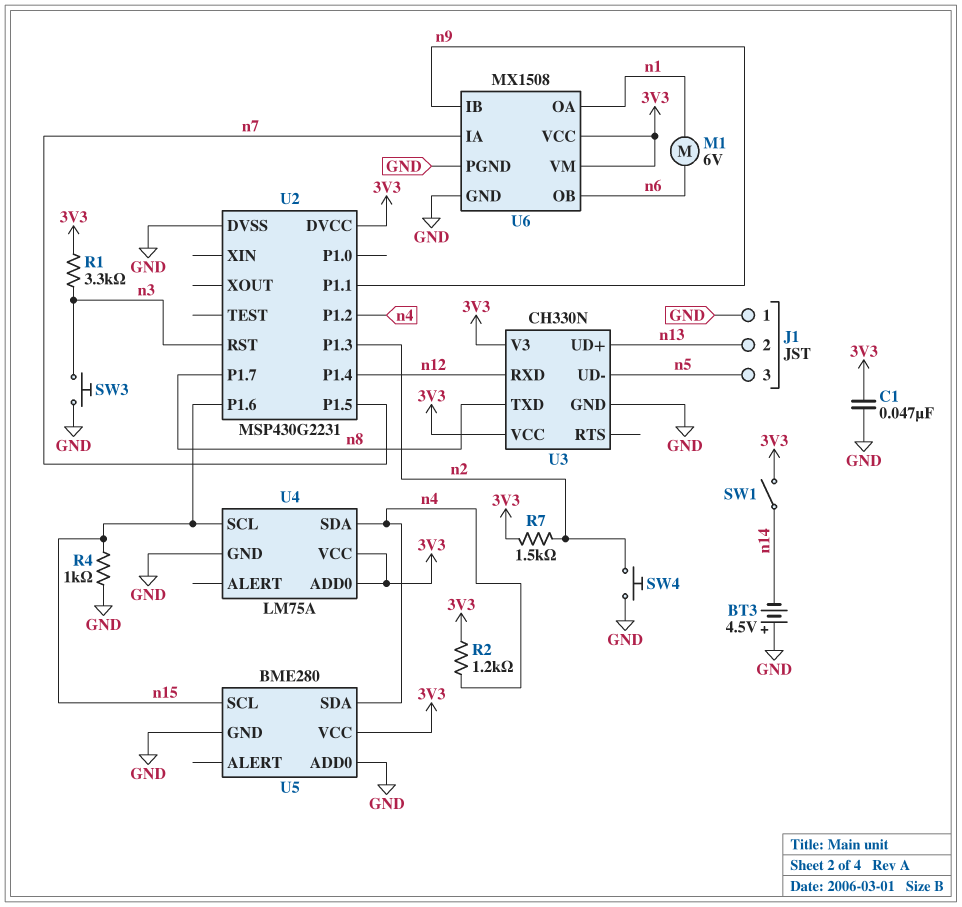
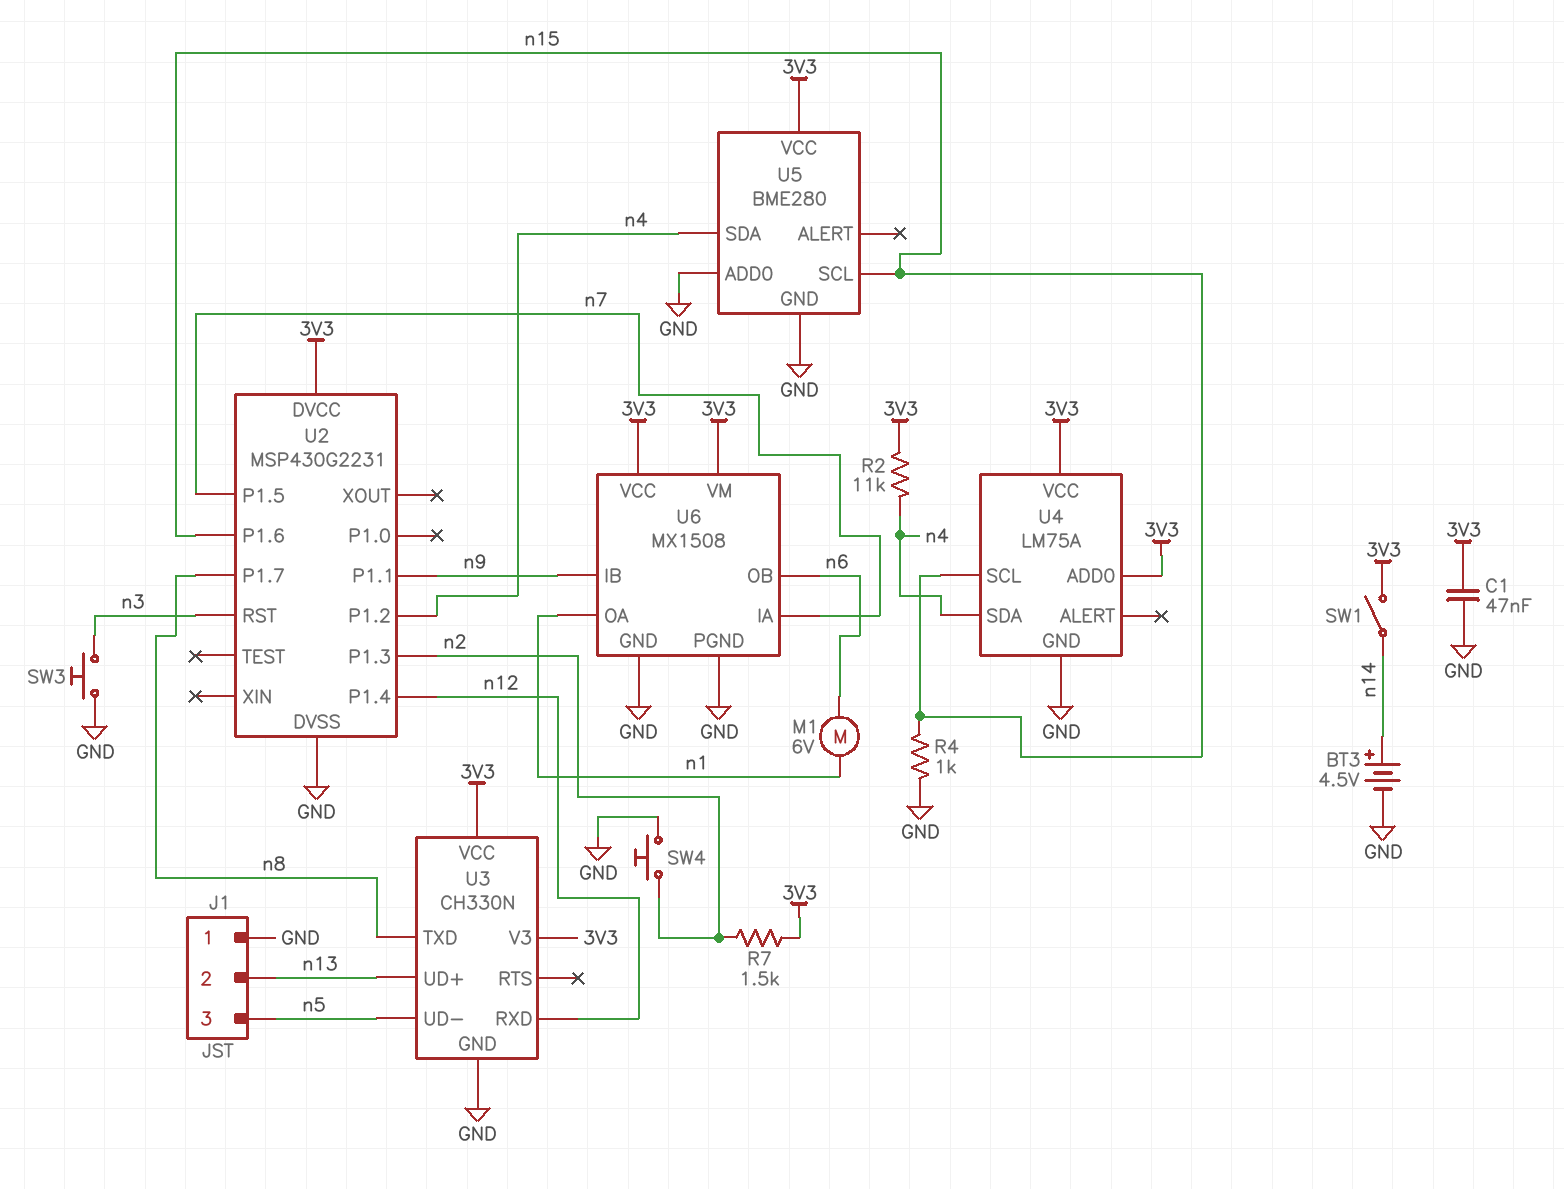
BT3: 4.5V (plus GND, minus n14) -> 4.5V (plus n14, minus GND)
R1: 3.3k (3V3, n3) -> none
R2: 1.2k (3V3, n4) -> 11k (3V3, n4)

